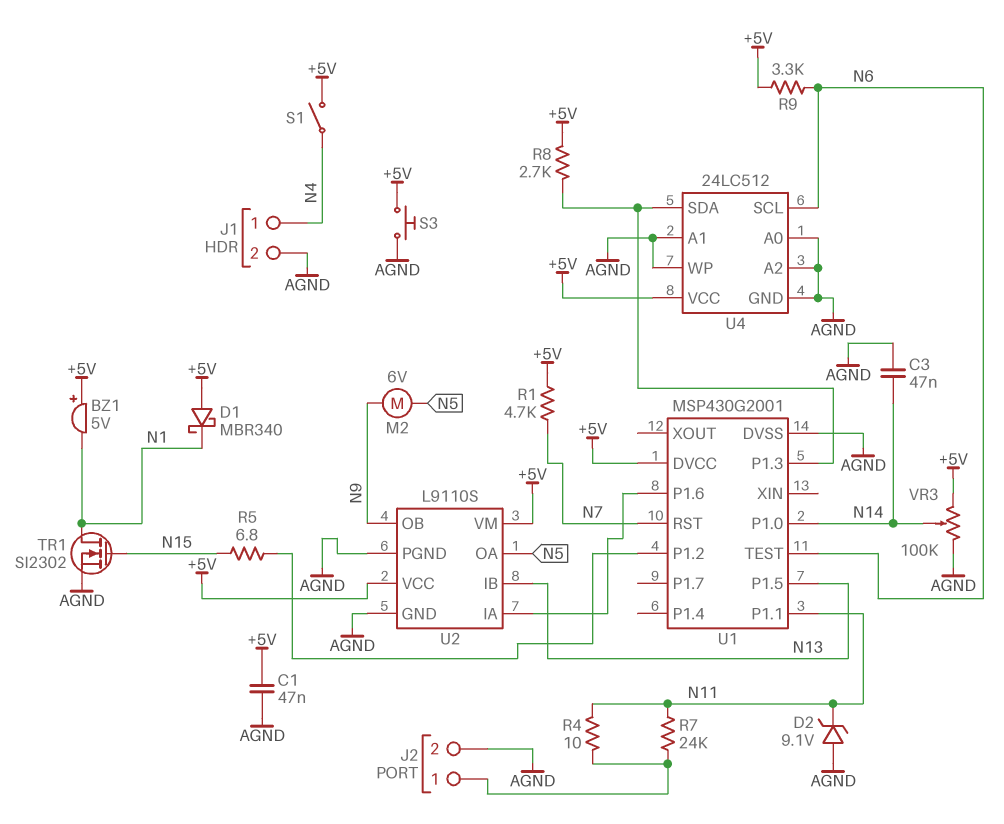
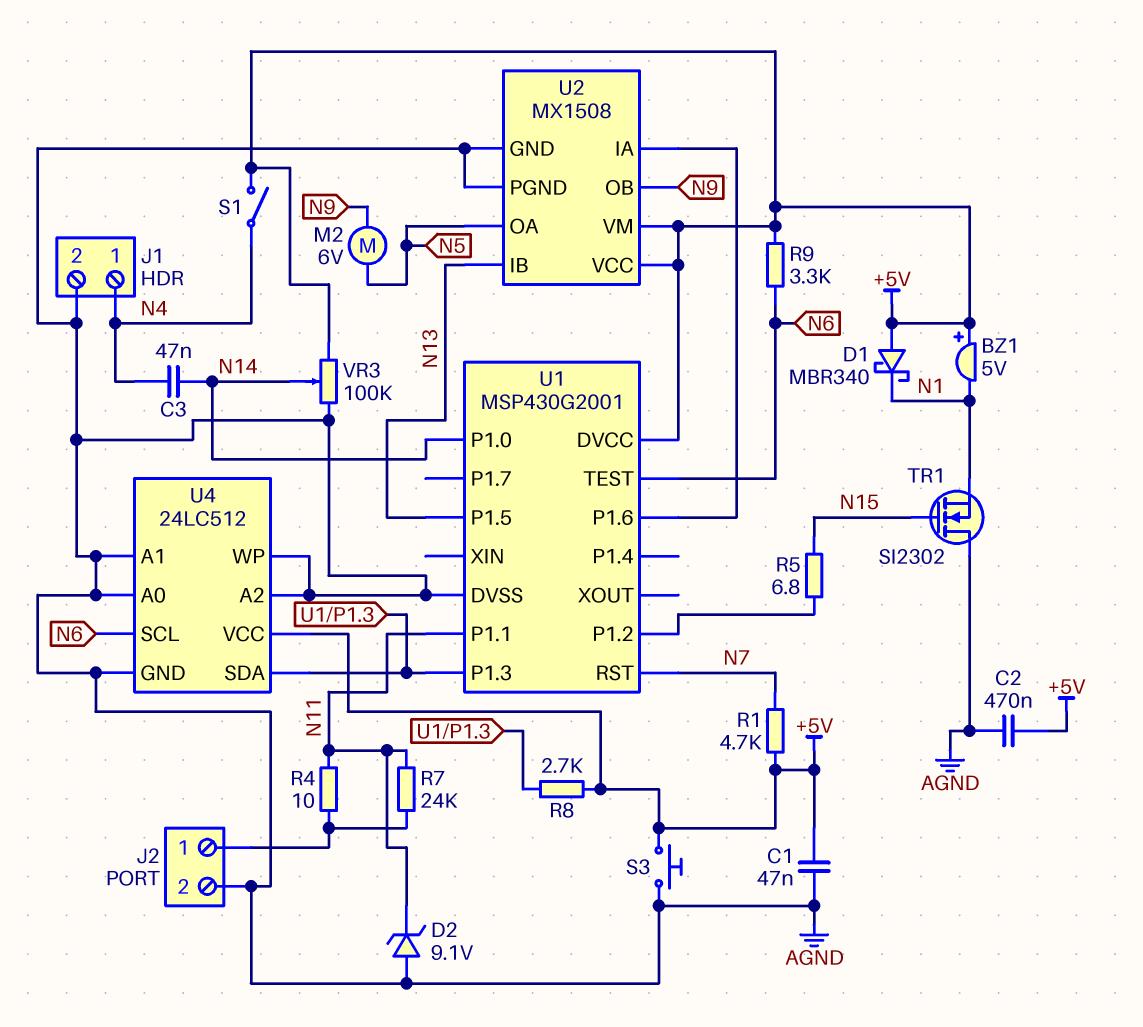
C2: none -> 470nF (+5V, AGND)
C3: 47nF (AGND, N14) -> 47nF (N4, N14)
TR1: NMOS SI2302 (G N15, D N1, S AGND) -> NMOS SI2302 (G N15, D AGND, S N1)
U2: L9110S -> MX1508

